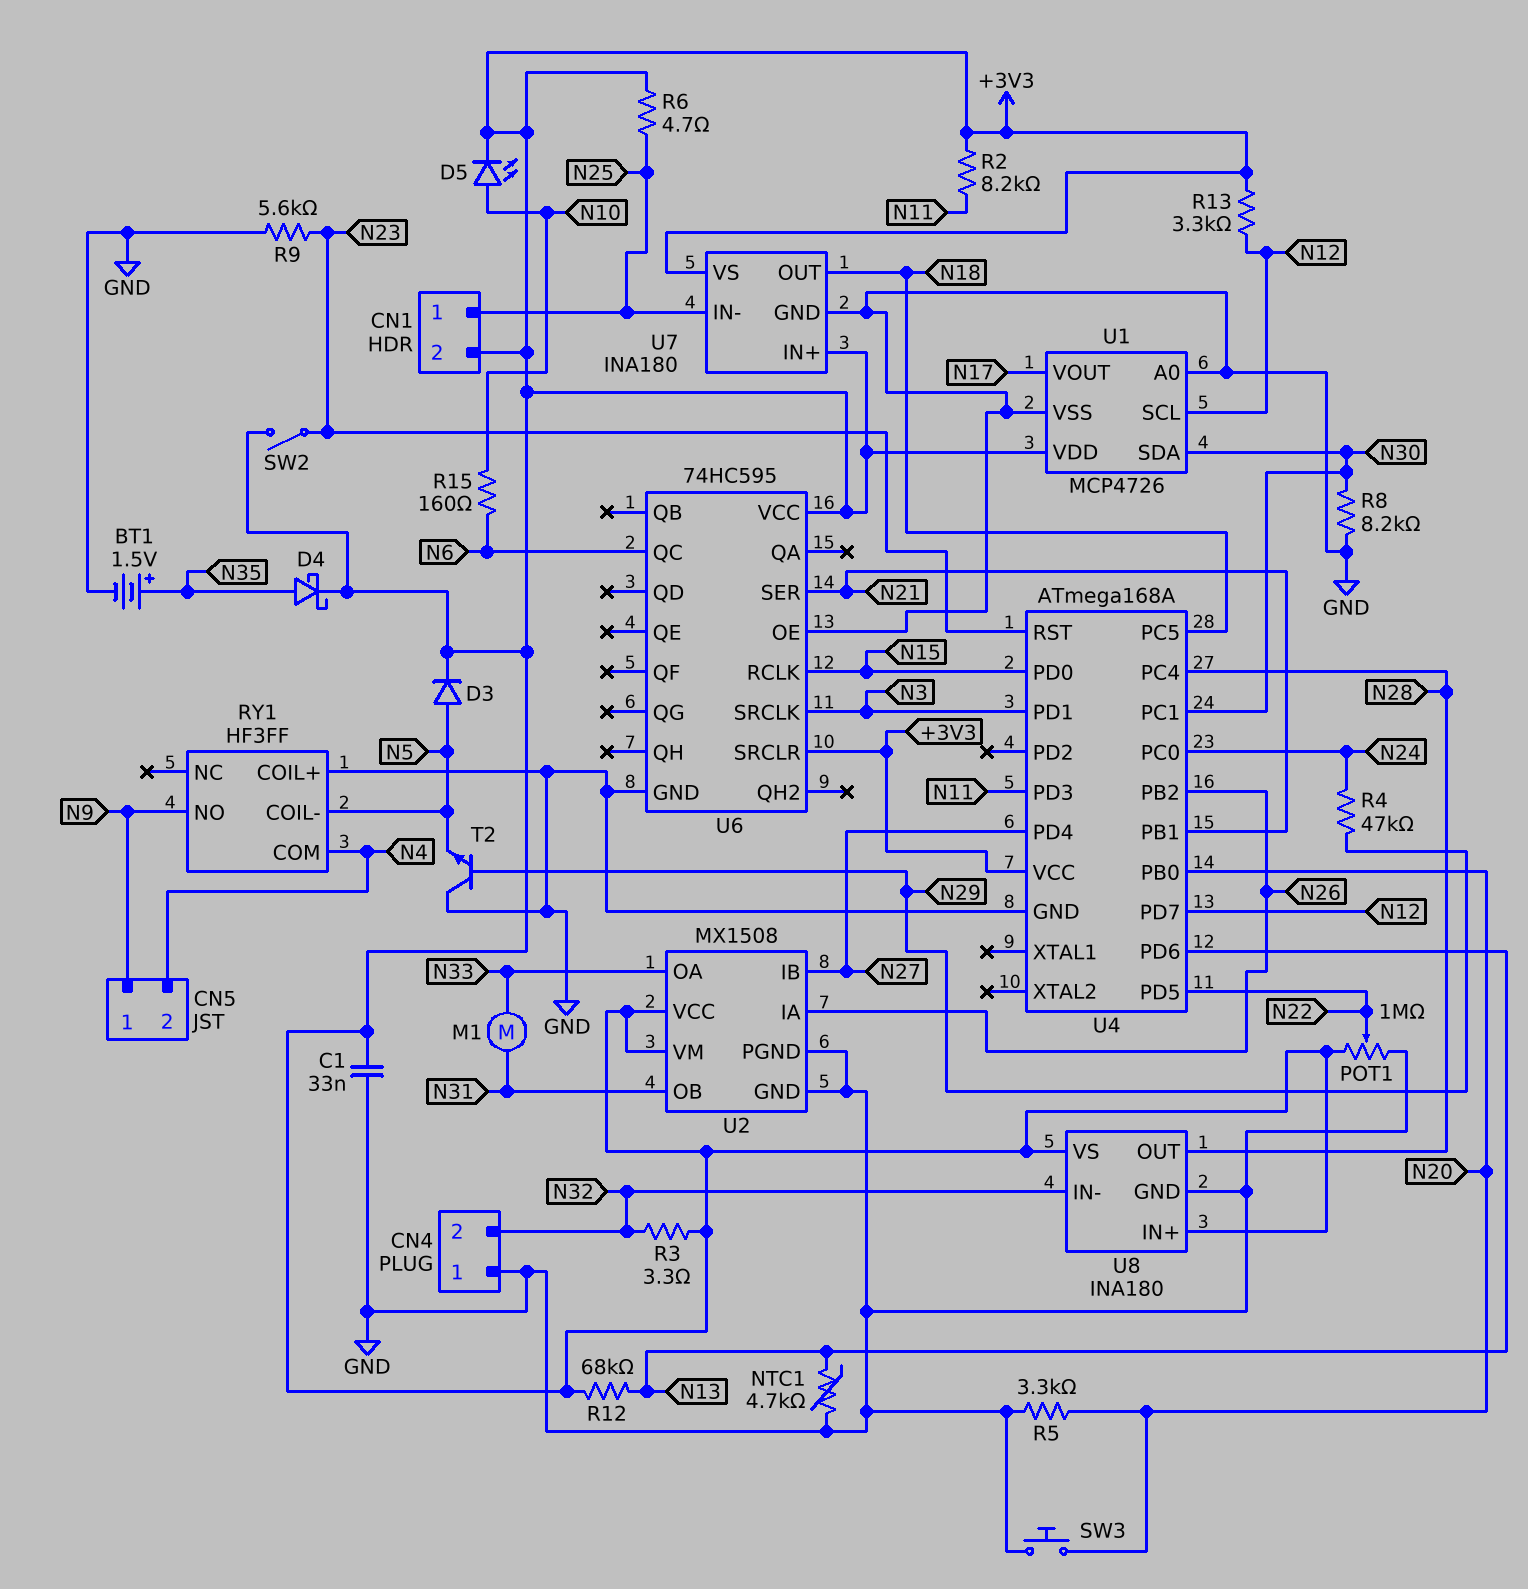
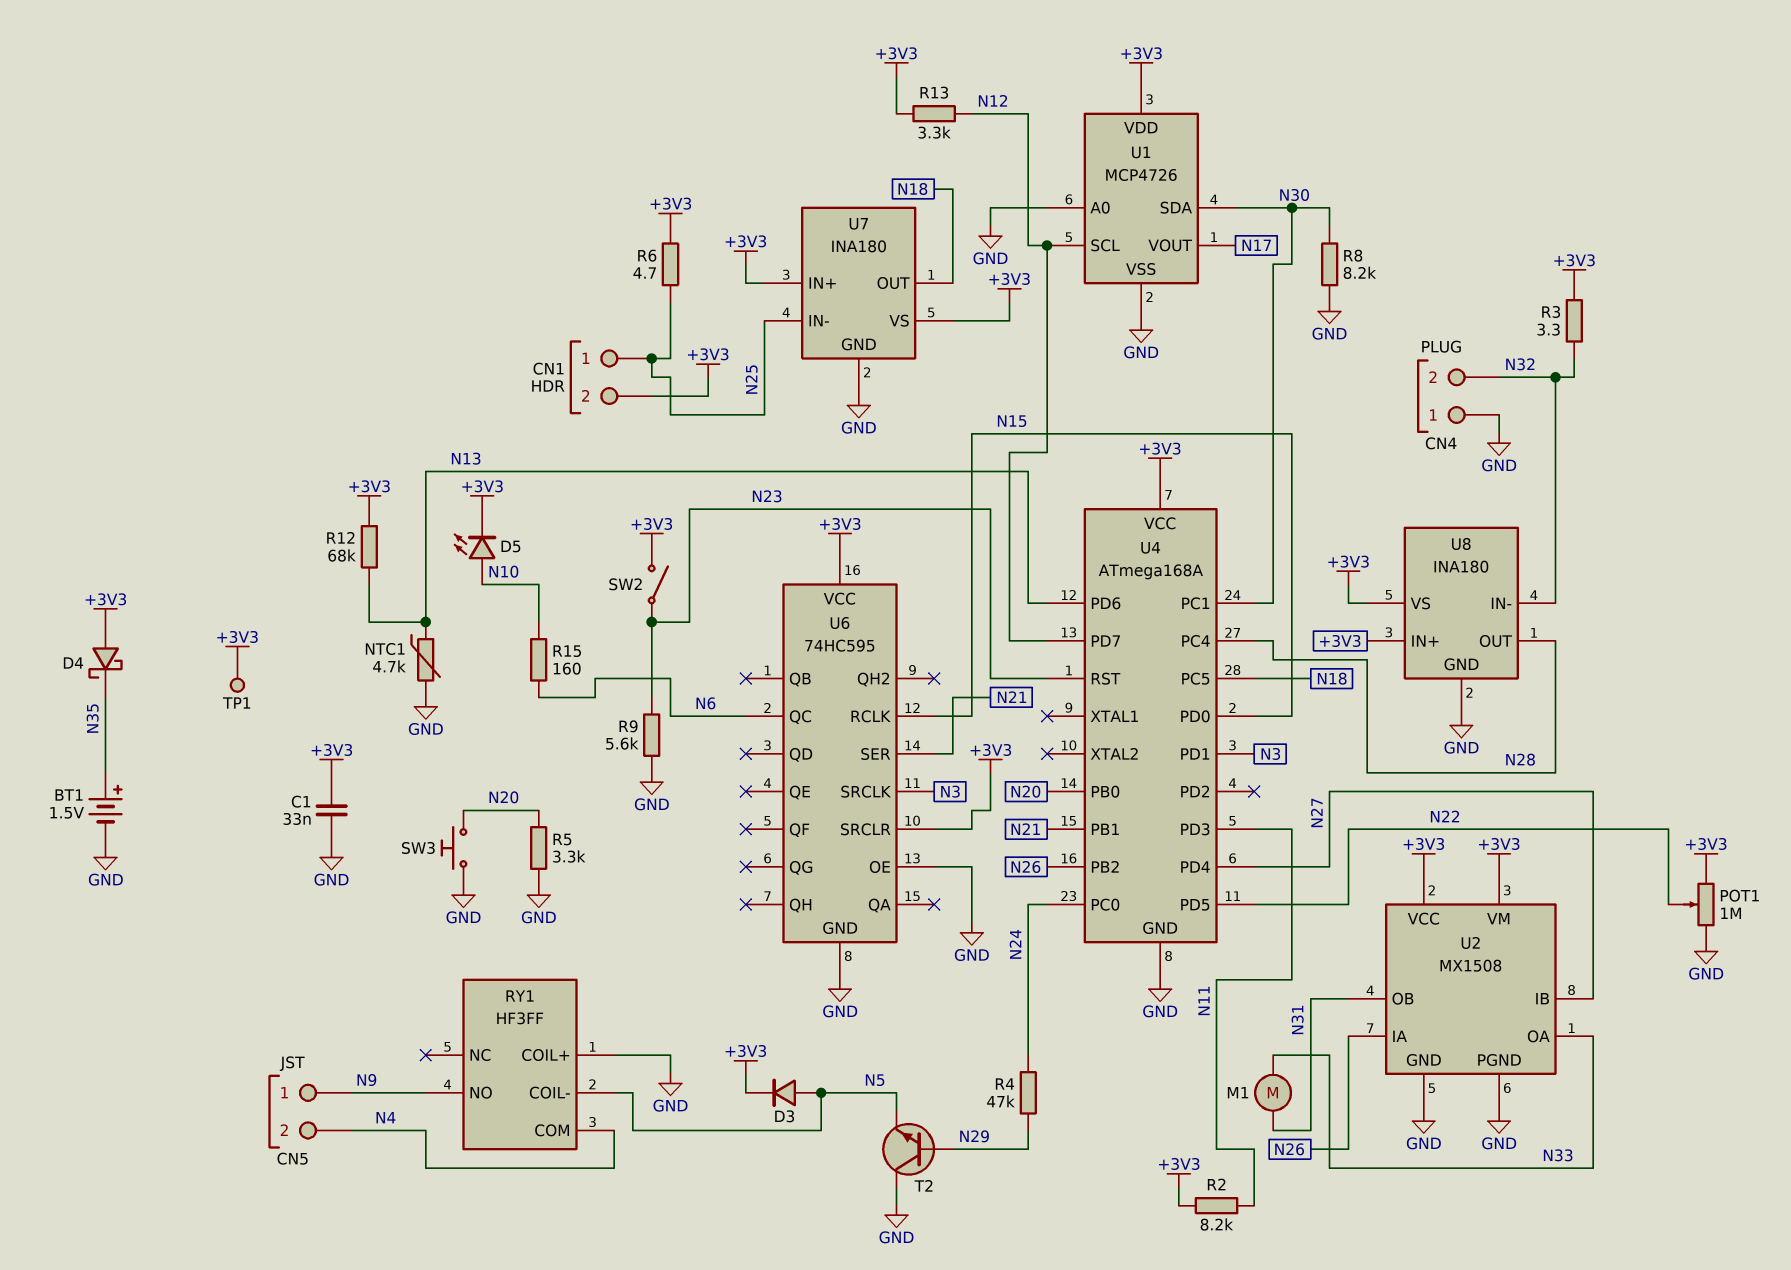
D4: schottky (A N35, K +3V3) -> schottky (A +3V3, K N35)
TP1: none -> test point (+3V3)

